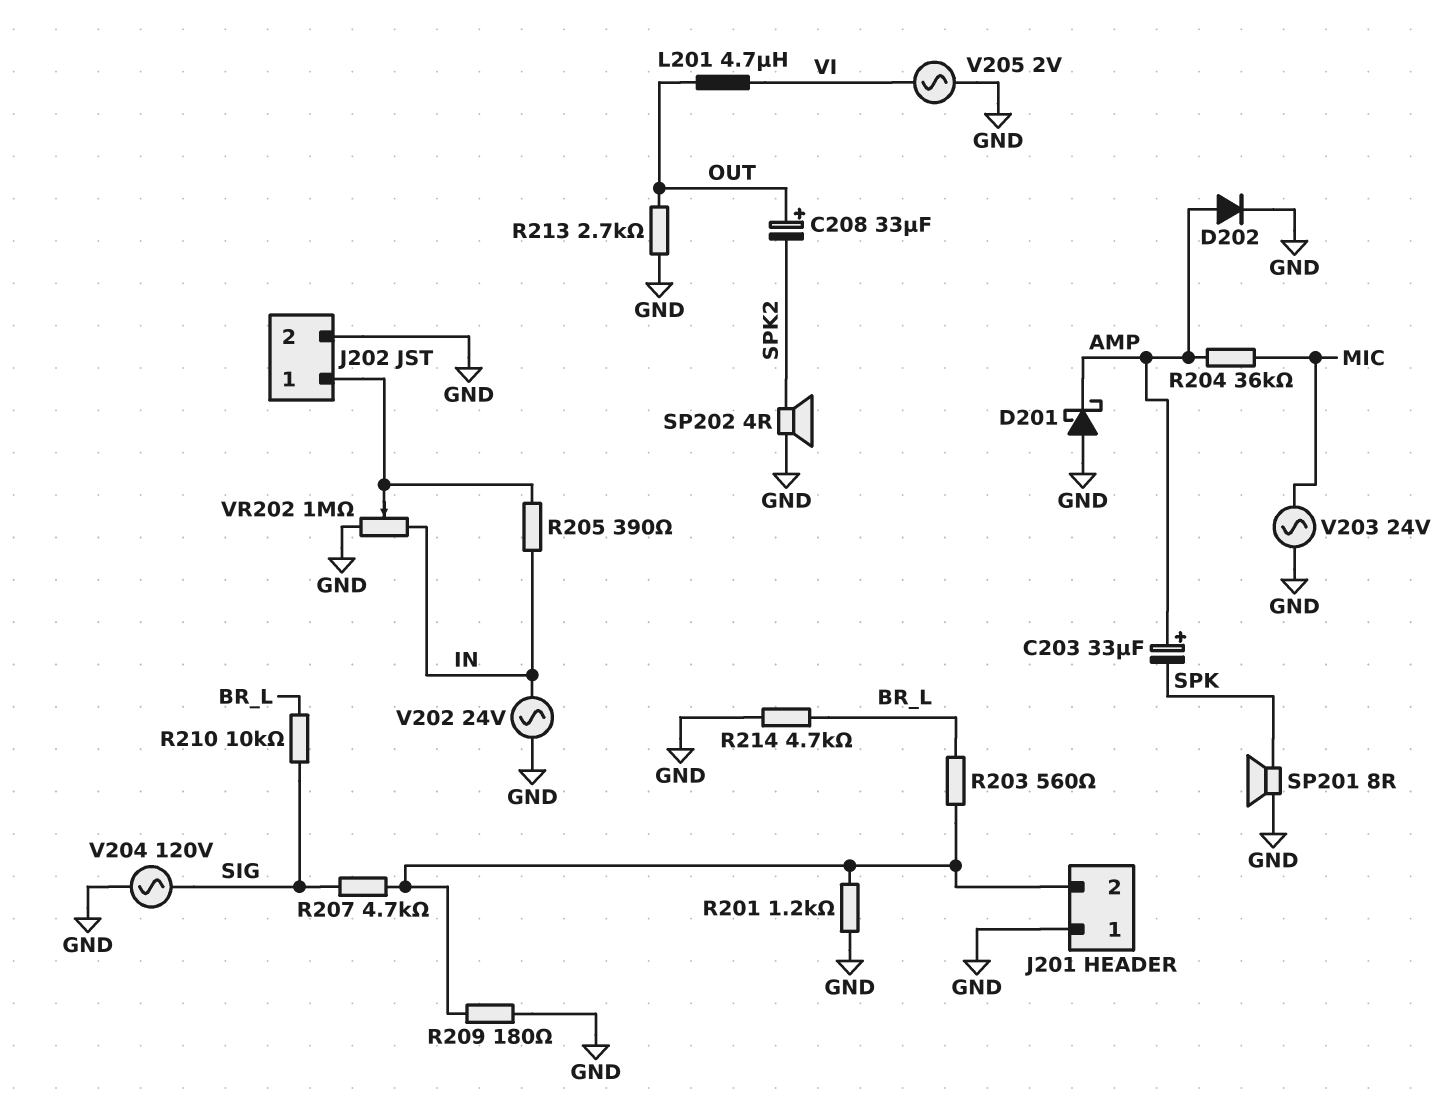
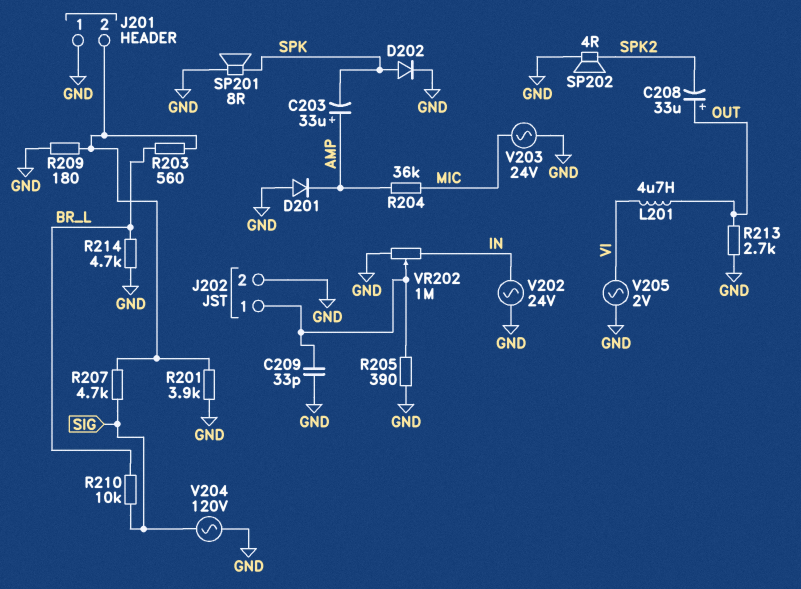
C209: none -> 33pF (GND, J202/1)
D201: schottky (A GND, K AMP) -> diode (A GND, K AMP)
D202: diode (A AMP, K GND) -> diode (A SPK, K GND)
R201: 1.2k (GND, J201/2) -> 3.9k (GND, J201/2)
R205: 390 (IN, J202/1) -> 390 (GND, J202/1)

